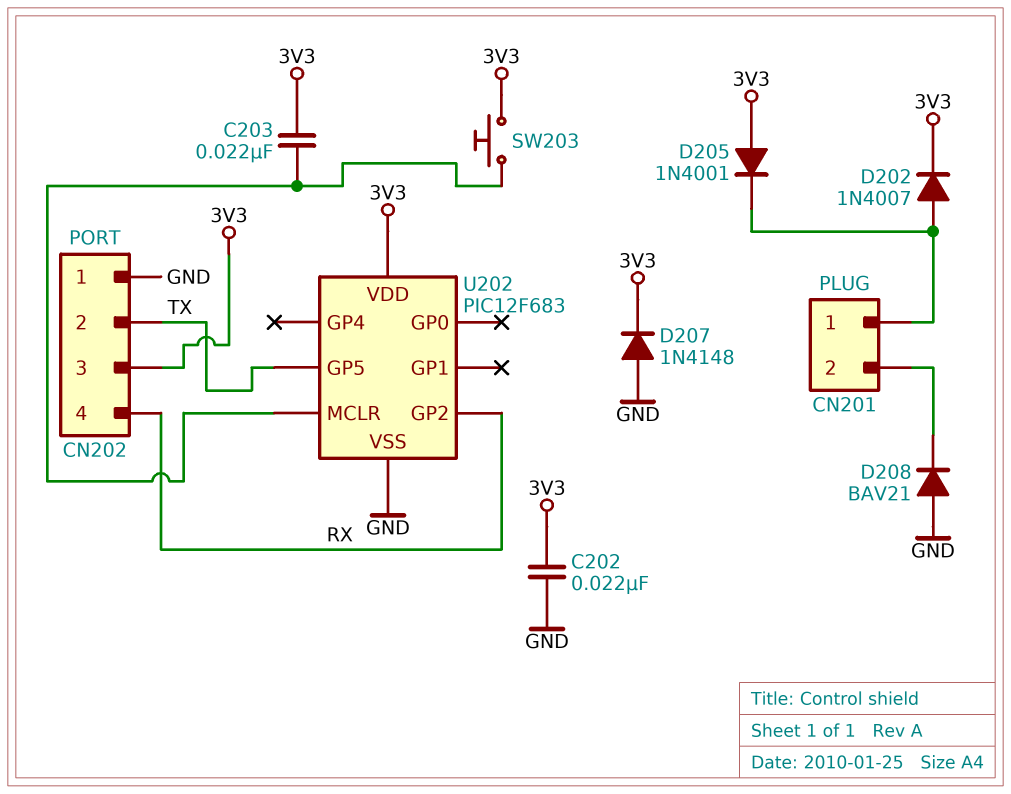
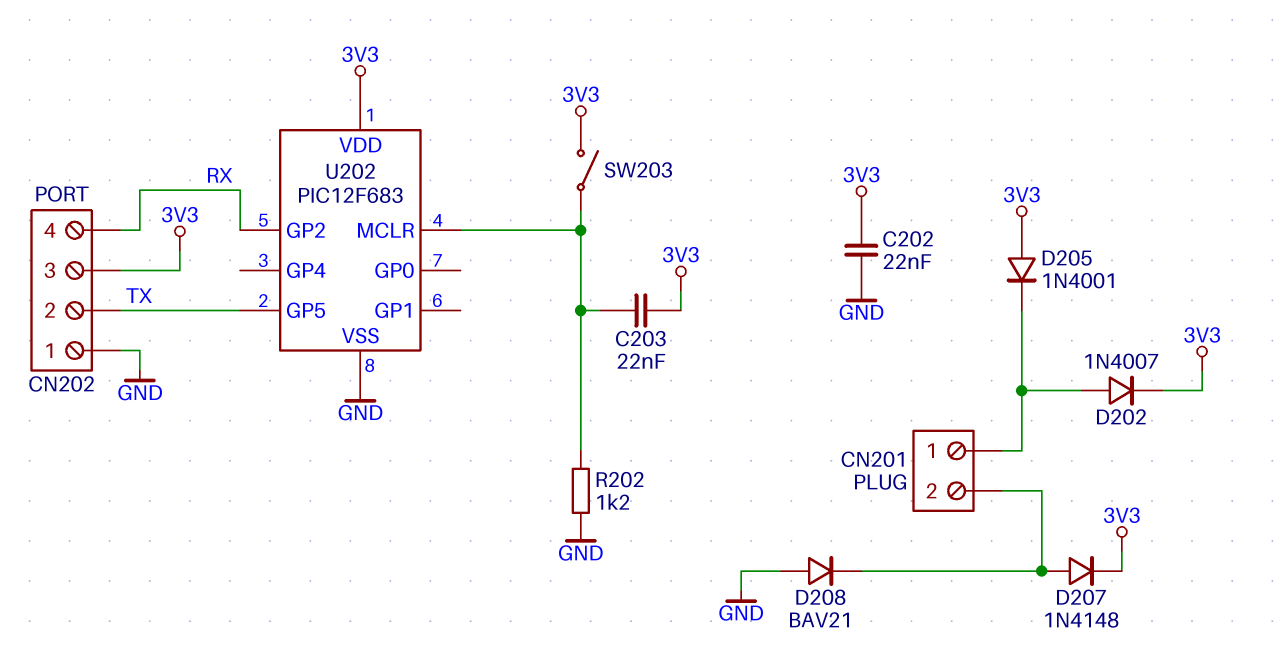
D207: diode 1N4148 (A GND, K 3V3) -> diode 1N4148 (A CN201/2, K 3V3)
R202: none -> 1.2k (GND, U202/MCLR)
SW203: button (3V3, U202/MCLR) -> switch (3V3, U202/MCLR)

